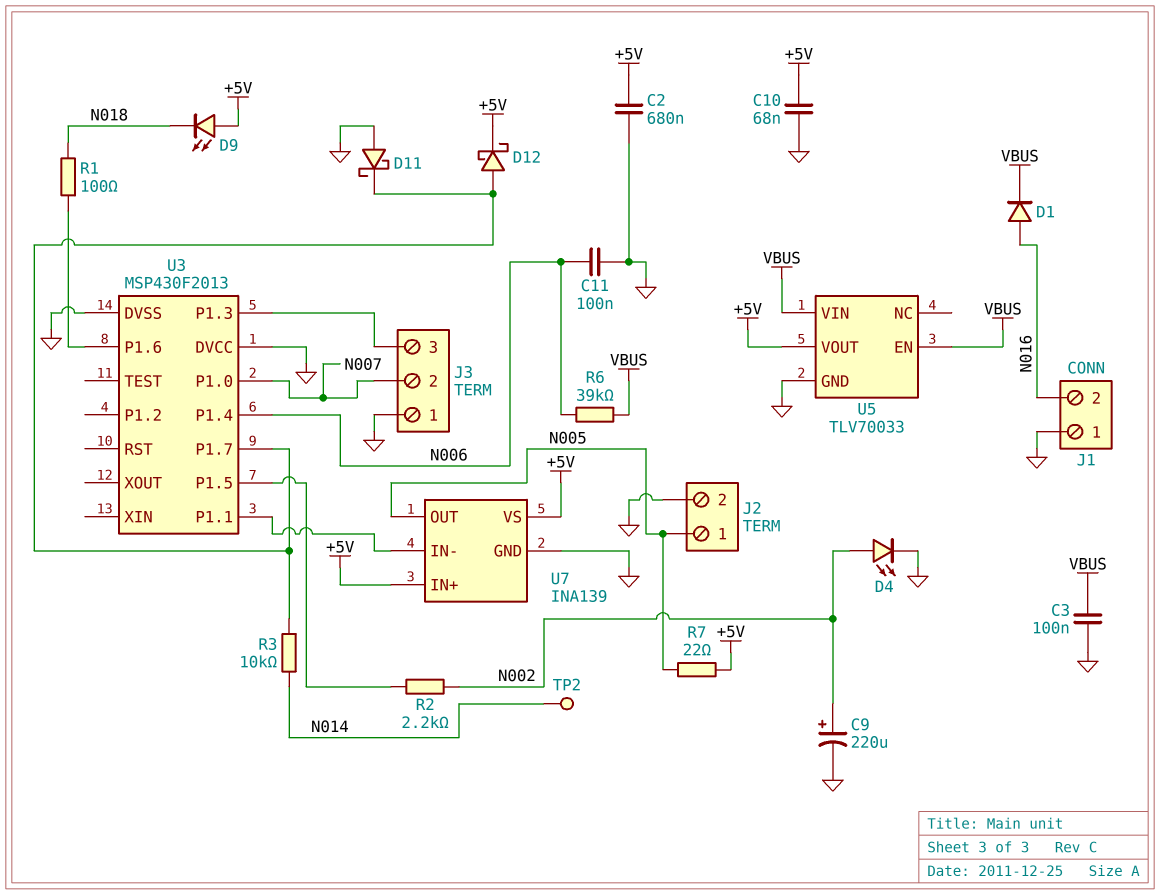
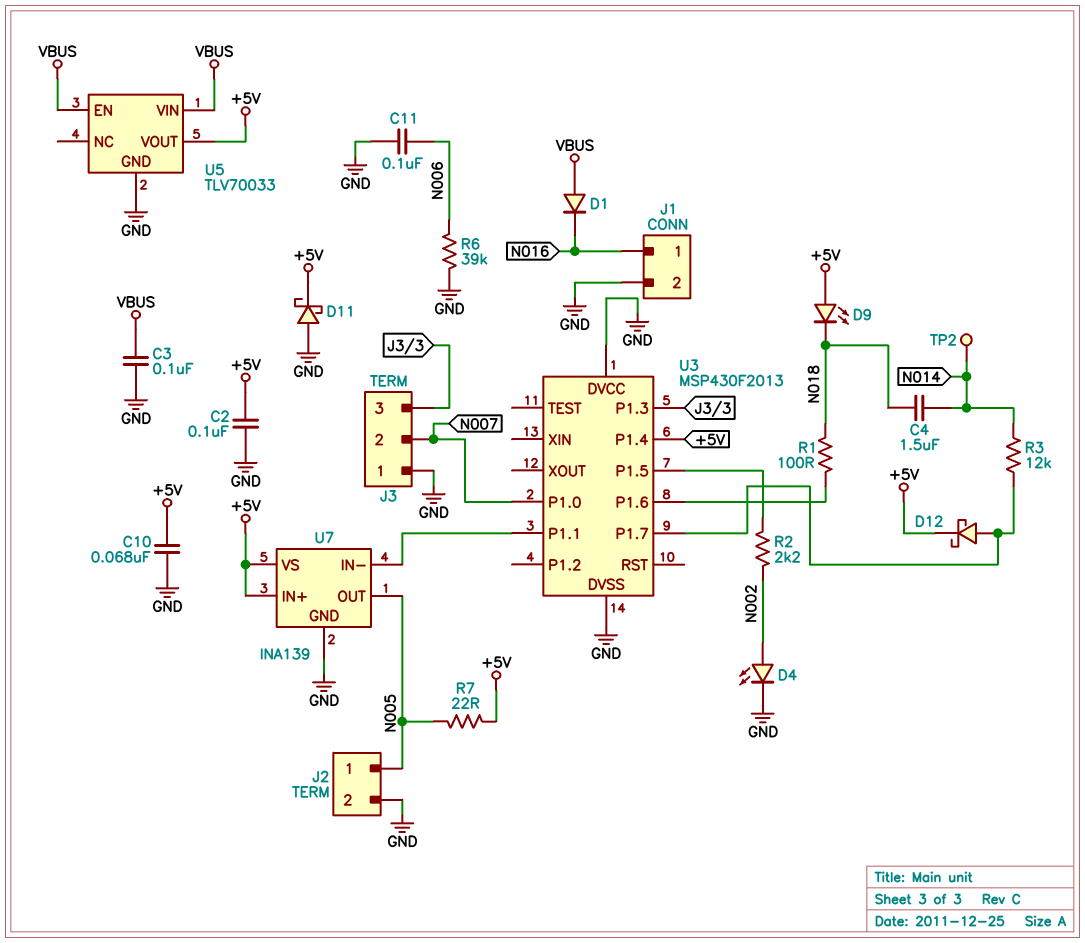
C2: 680nF (+5V, GND) -> 100nF (+5V, GND)
C4: none -> 1.5uF (N014, N018)
C9: 220uF (plus N002, minus GND) -> none
D1: diode (A N016, K VBUS) -> diode (A VBUS, K N016)
D11: schottky (A GND, K U3/P1.7) -> schottky (A GND, K +5V)
J1 pin 1: GND -> N016
J1 pin 2: N016 -> GND
R3: 10k (N014, U3/P1.7) -> 12k (N014, U3/P1.7)
R6: 39k (N006, VBUS) -> 39k (GND, N006)
U3 pin P1.4: N006 -> +5V

